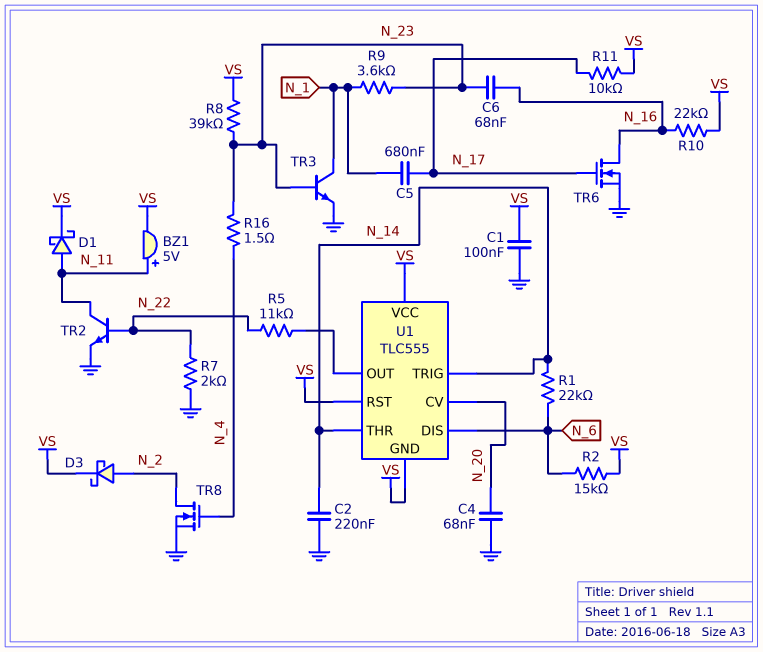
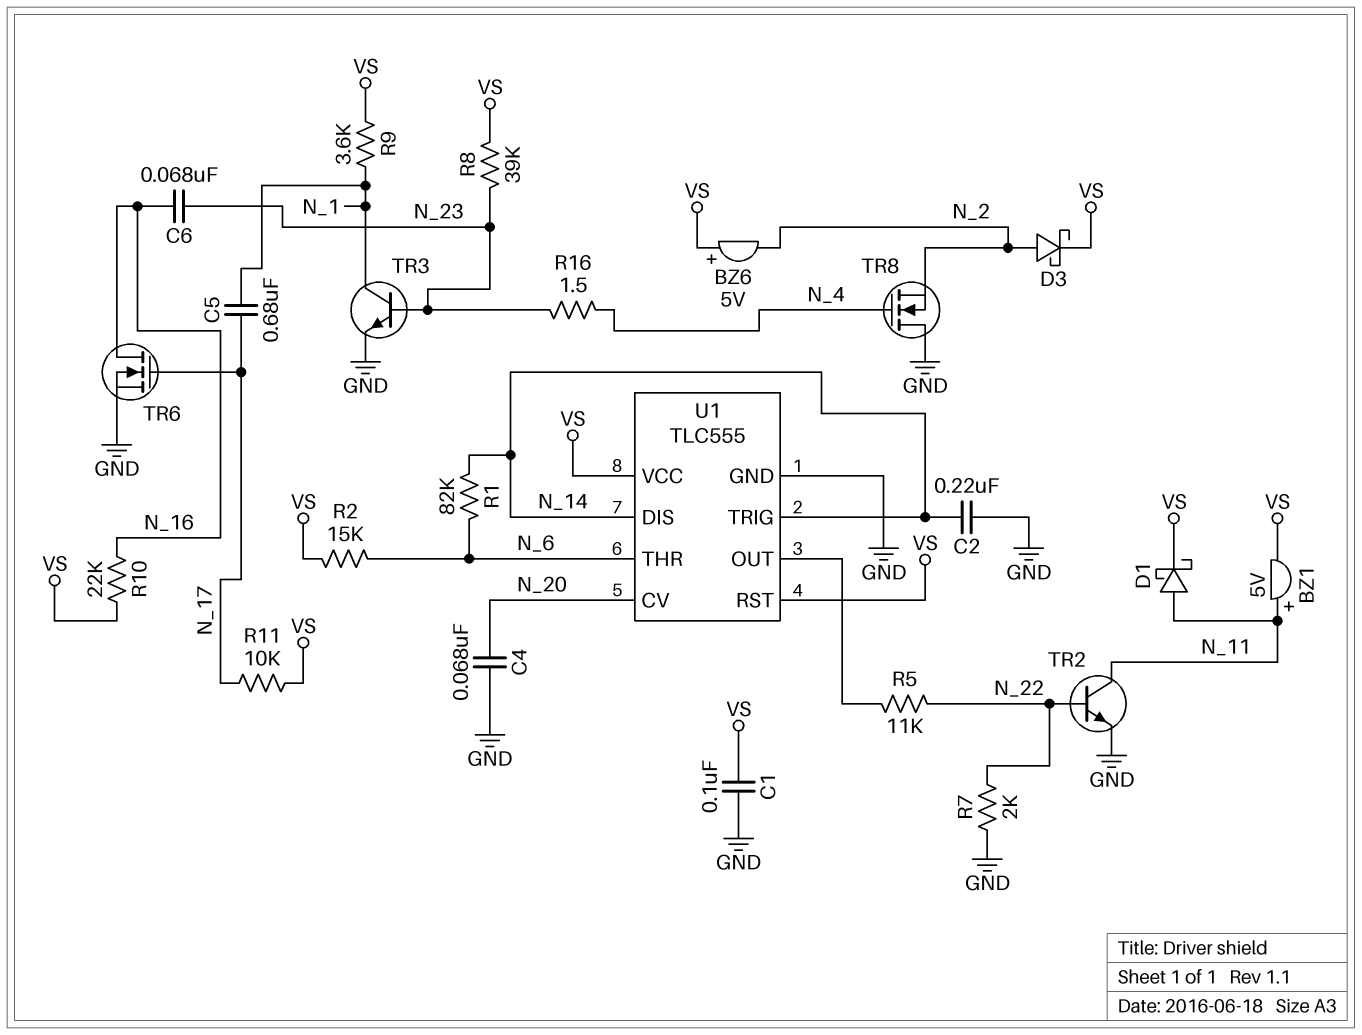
BZ6: none -> buzzer 5V (plus VS, minus N_2)
R1: 22k (N_6, N_14) -> 82k (N_6, N_14)
R9: 3.6k (N_1, N_23) -> 3.6k (N_1, VS)
TR8: NMOS (G N_4, D N_2, S GND) -> NMOS (G N_4, D GND, S N_2)
U1 pin DIS: N_6 -> N_14
U1 pin GND: VS -> GND
U1 pin THR: N_14 -> N_6

